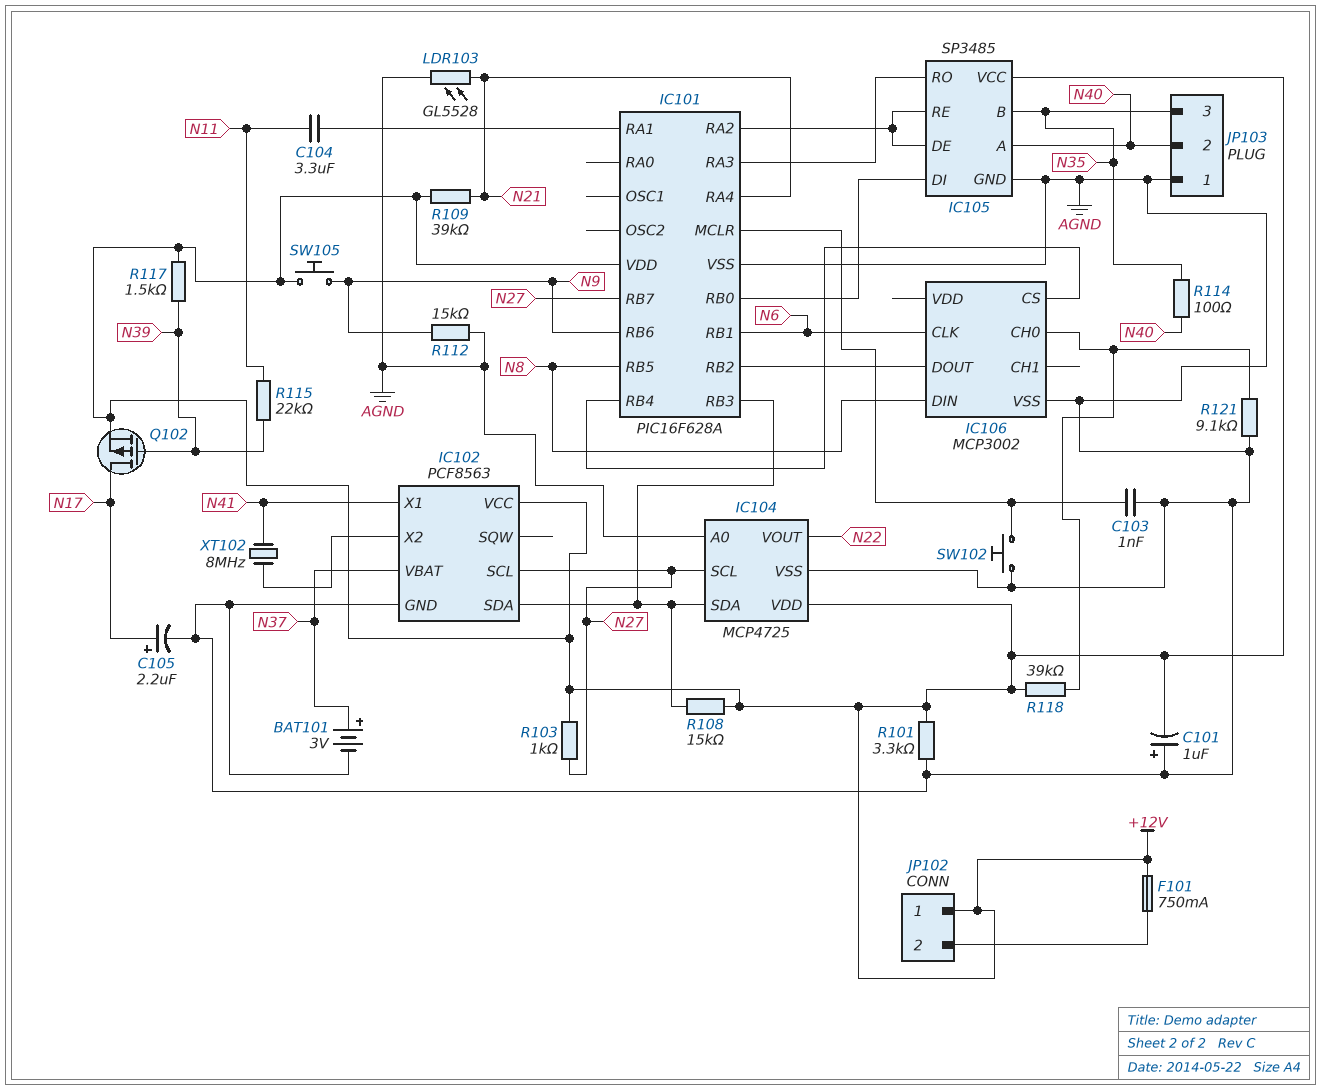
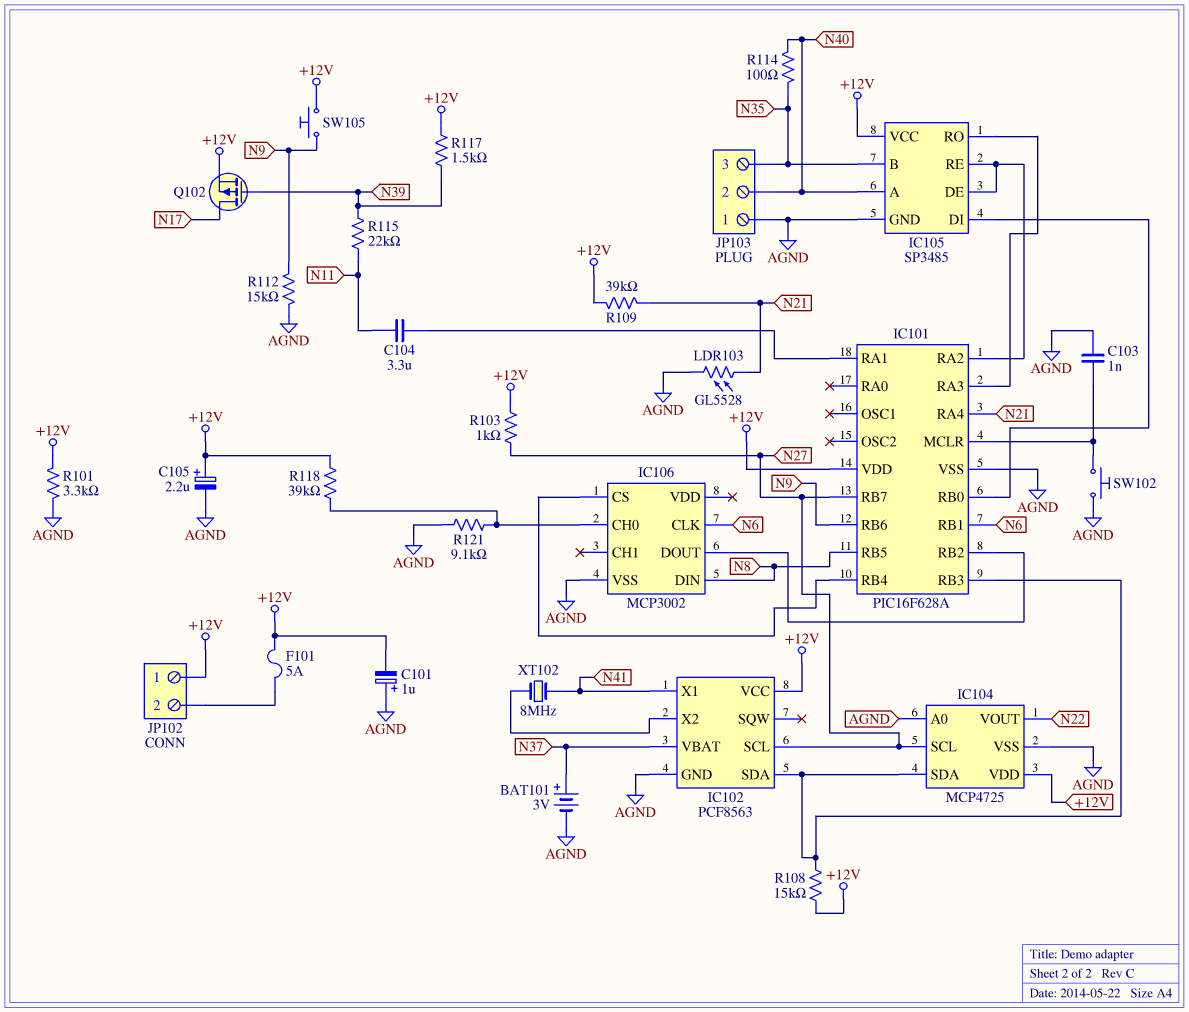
C105: 2.2uF (plus N17, minus AGND) -> 2.2uF (plus +12V, minus AGND)
F101: 750mA (+12V, JP102/2) -> 5A (+12V, JP102/2)

